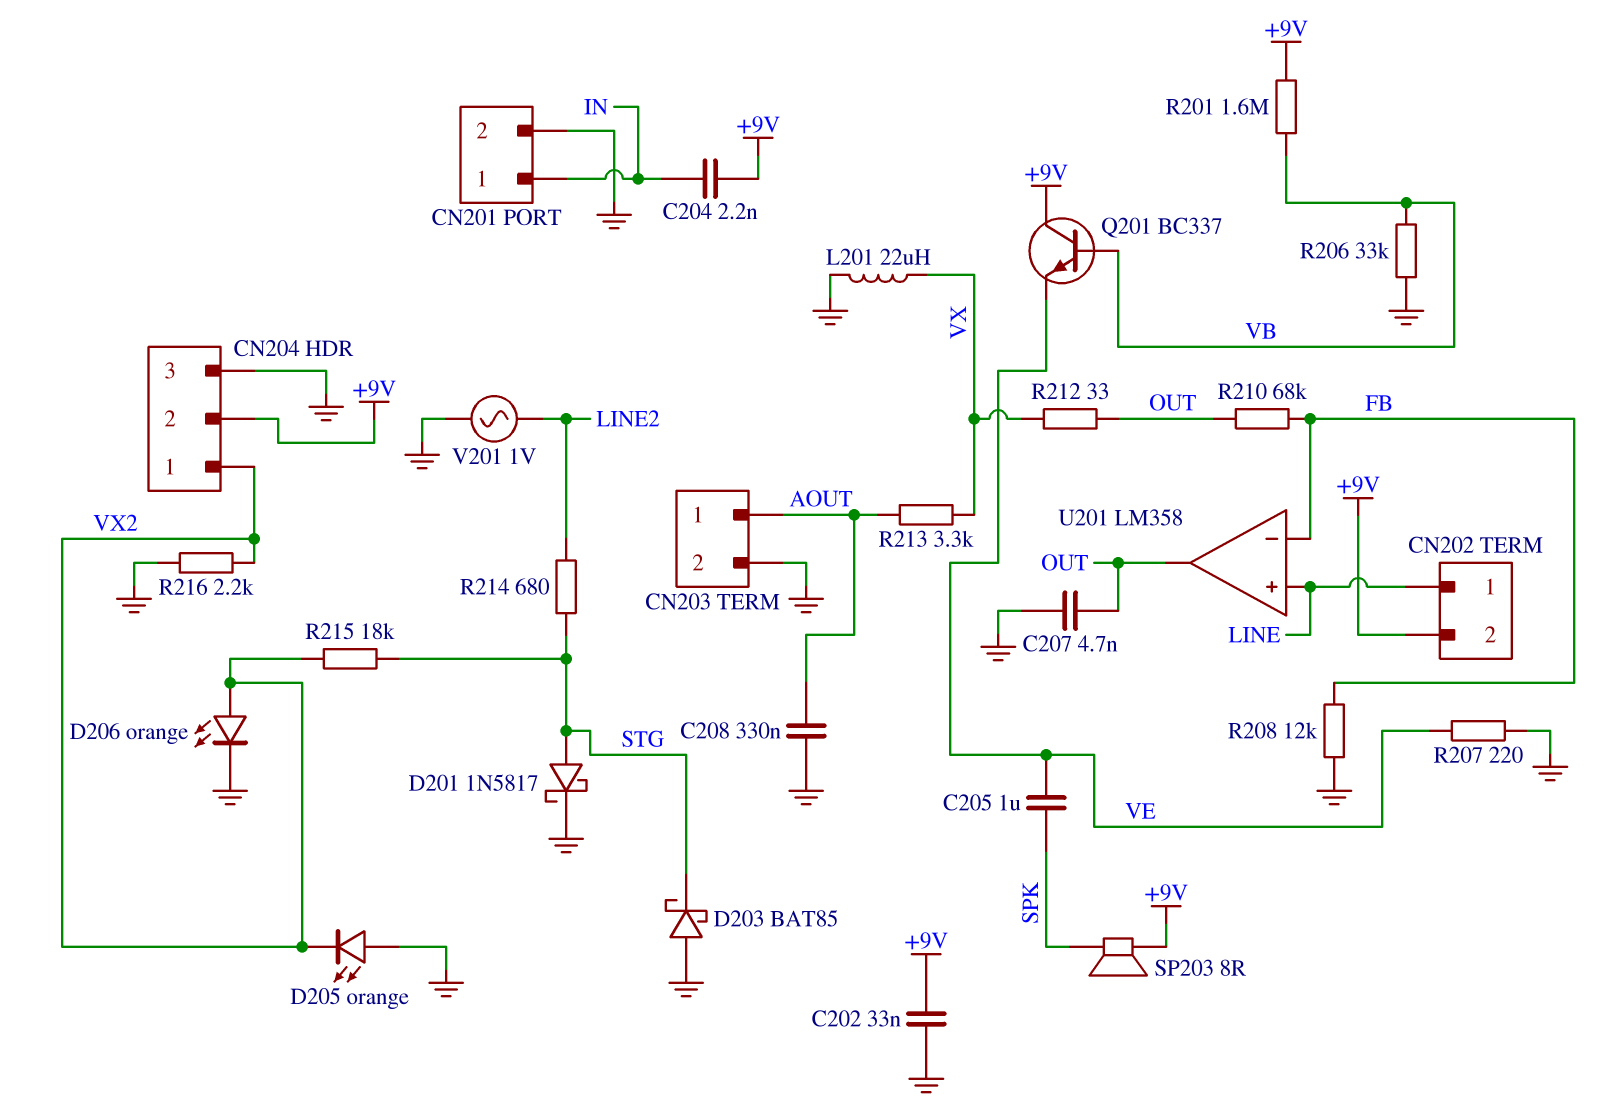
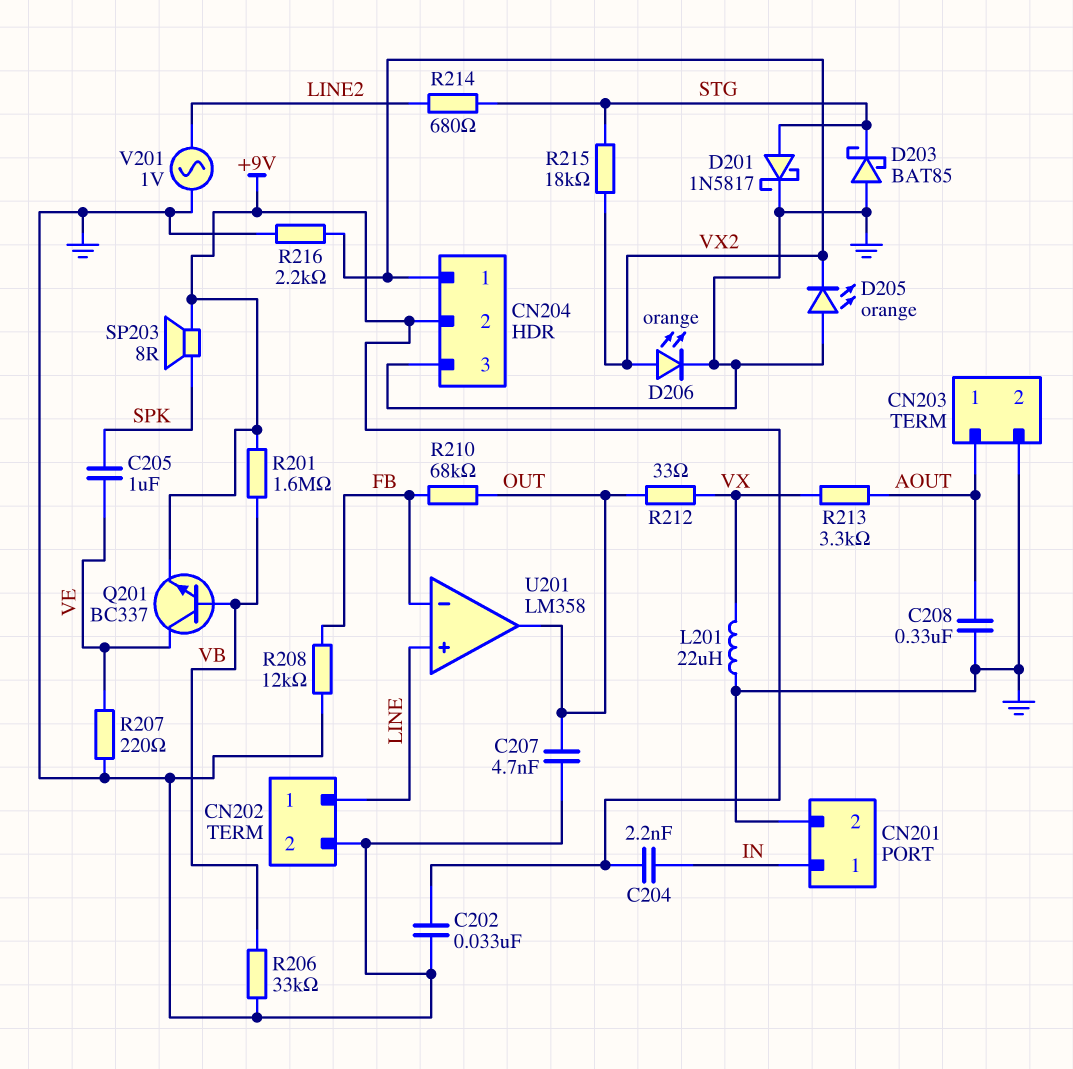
CN202 pin 2: +9V -> GND
Q201: NPN BC337 (B VB, C +9V, E VE) -> NPN BC337 (B VB, C VE, E +9V)

